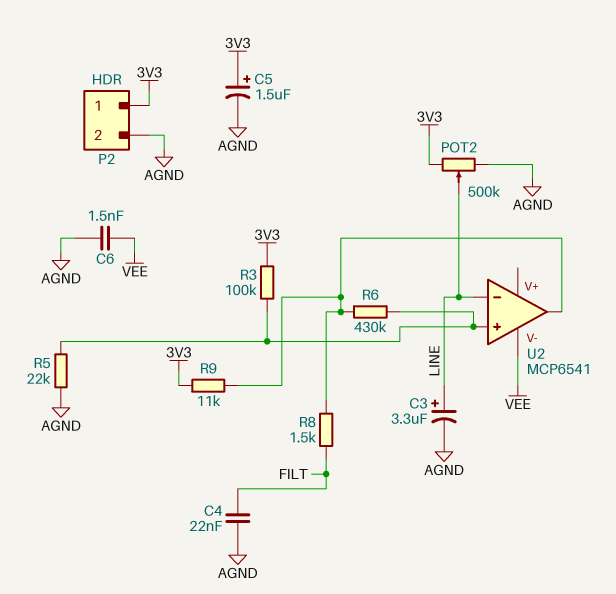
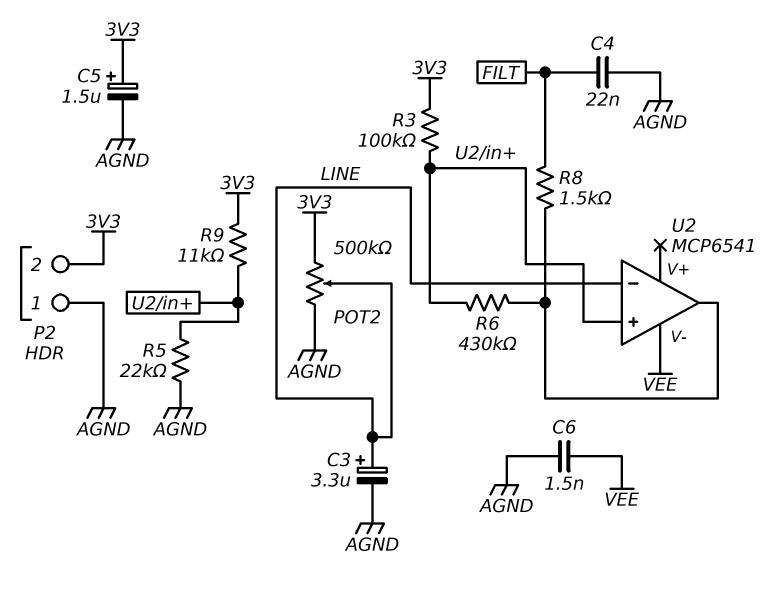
P2 pin 1: 3V3 -> AGND
P2 pin 2: AGND -> 3V3
R9: 11k (3V3, U2/out) -> 11k (3V3, U2/in+)

